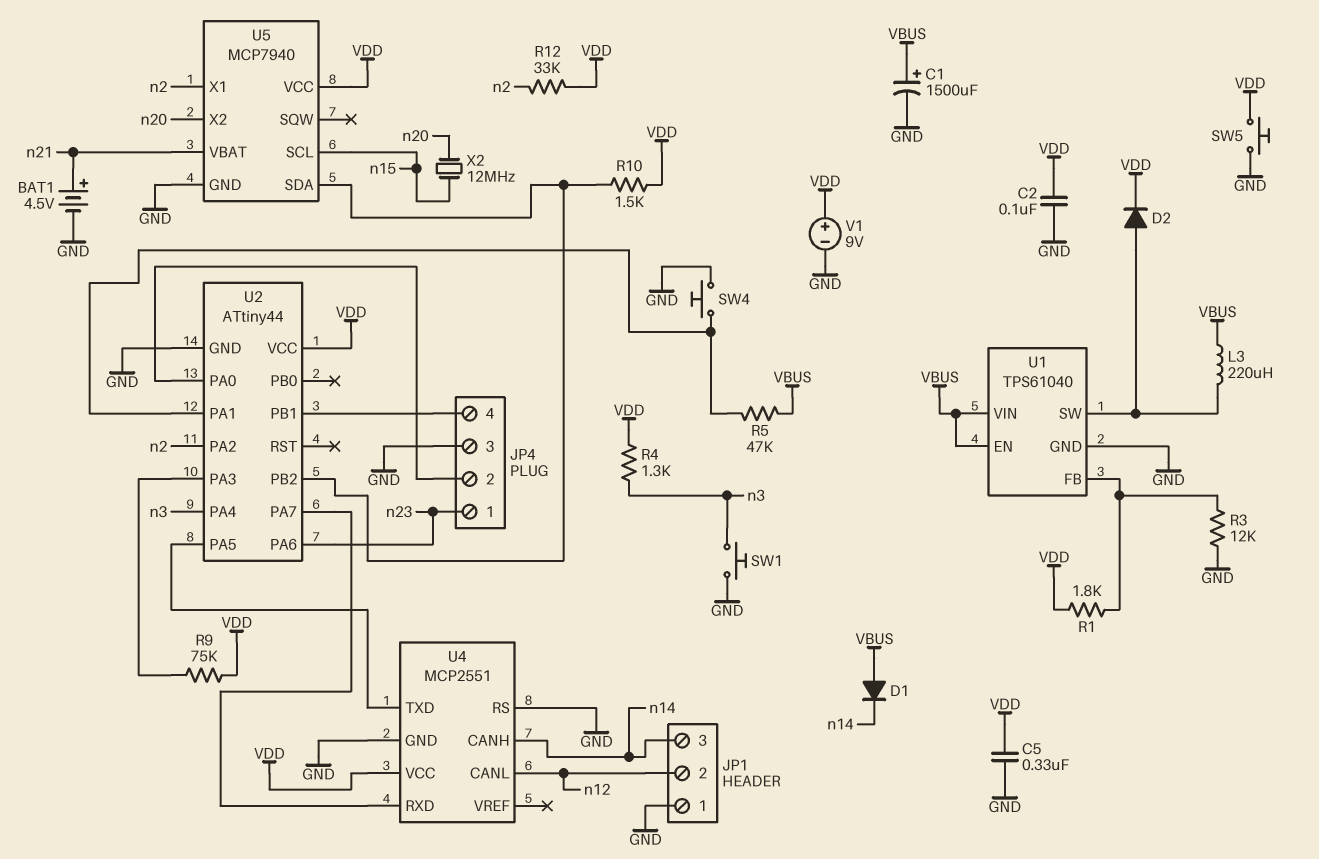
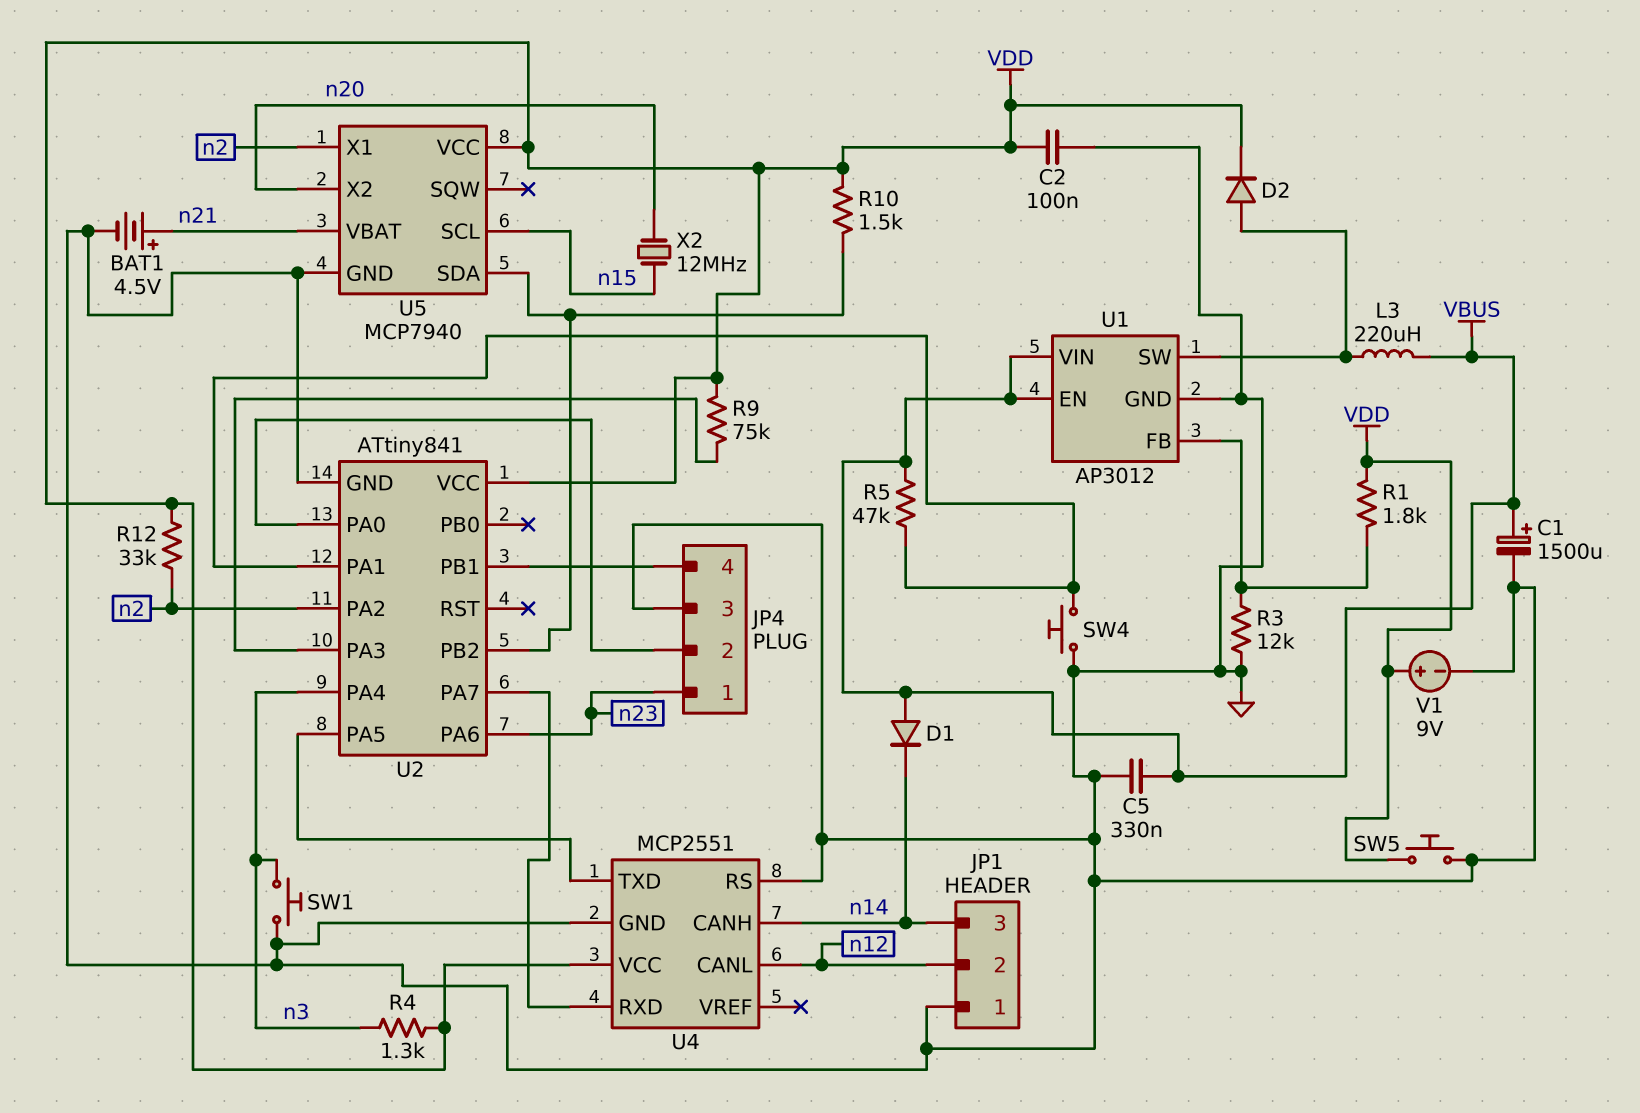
C5: 330nF (GND, VDD) -> 330nF (GND, VBUS)
U1: TPS61040 -> AP3012
U2: ATtiny44 -> ATtiny841

